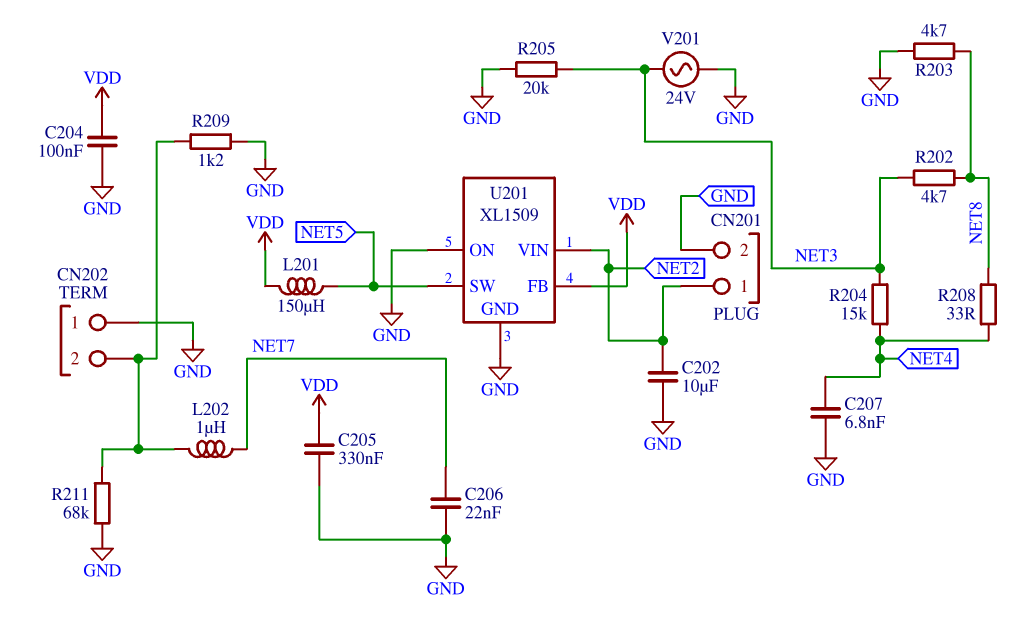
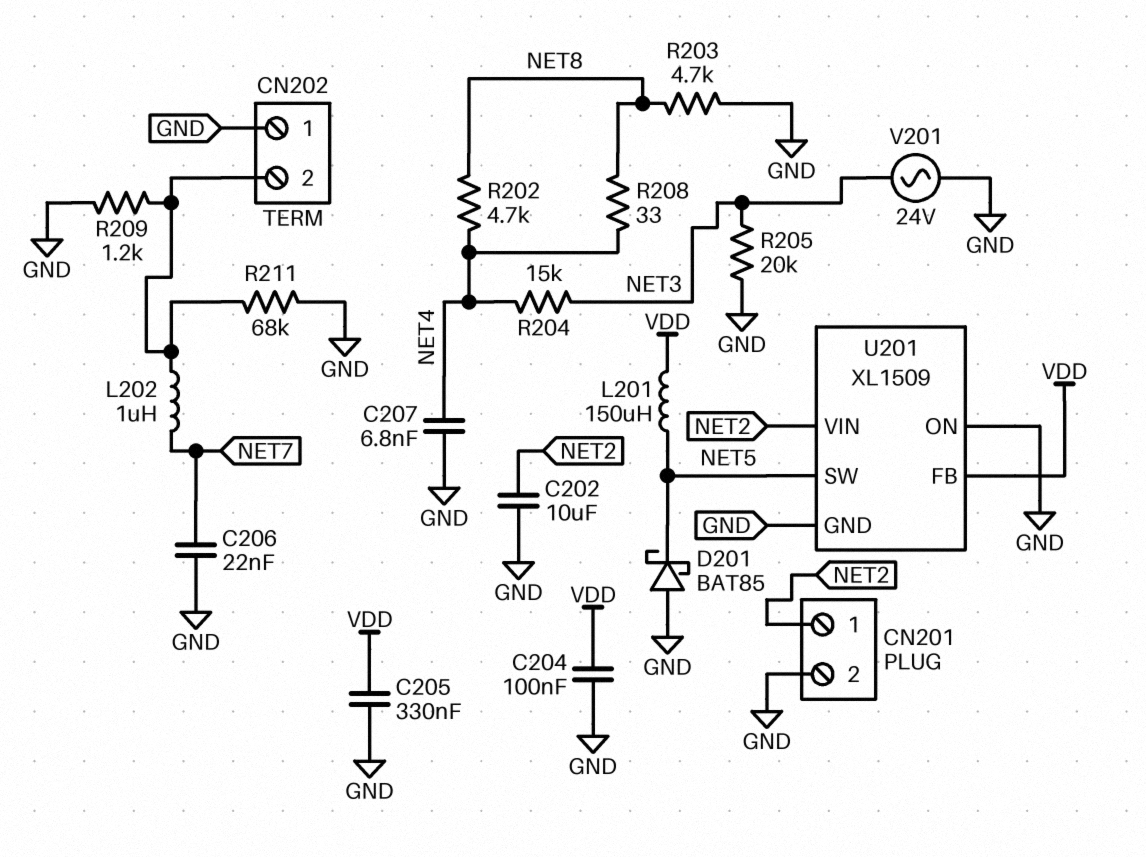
D201: none -> schottky BAT85 (A GND, K NET5)
R202: 4.7k (NET3, NET8) -> 4.7k (NET4, NET8)

